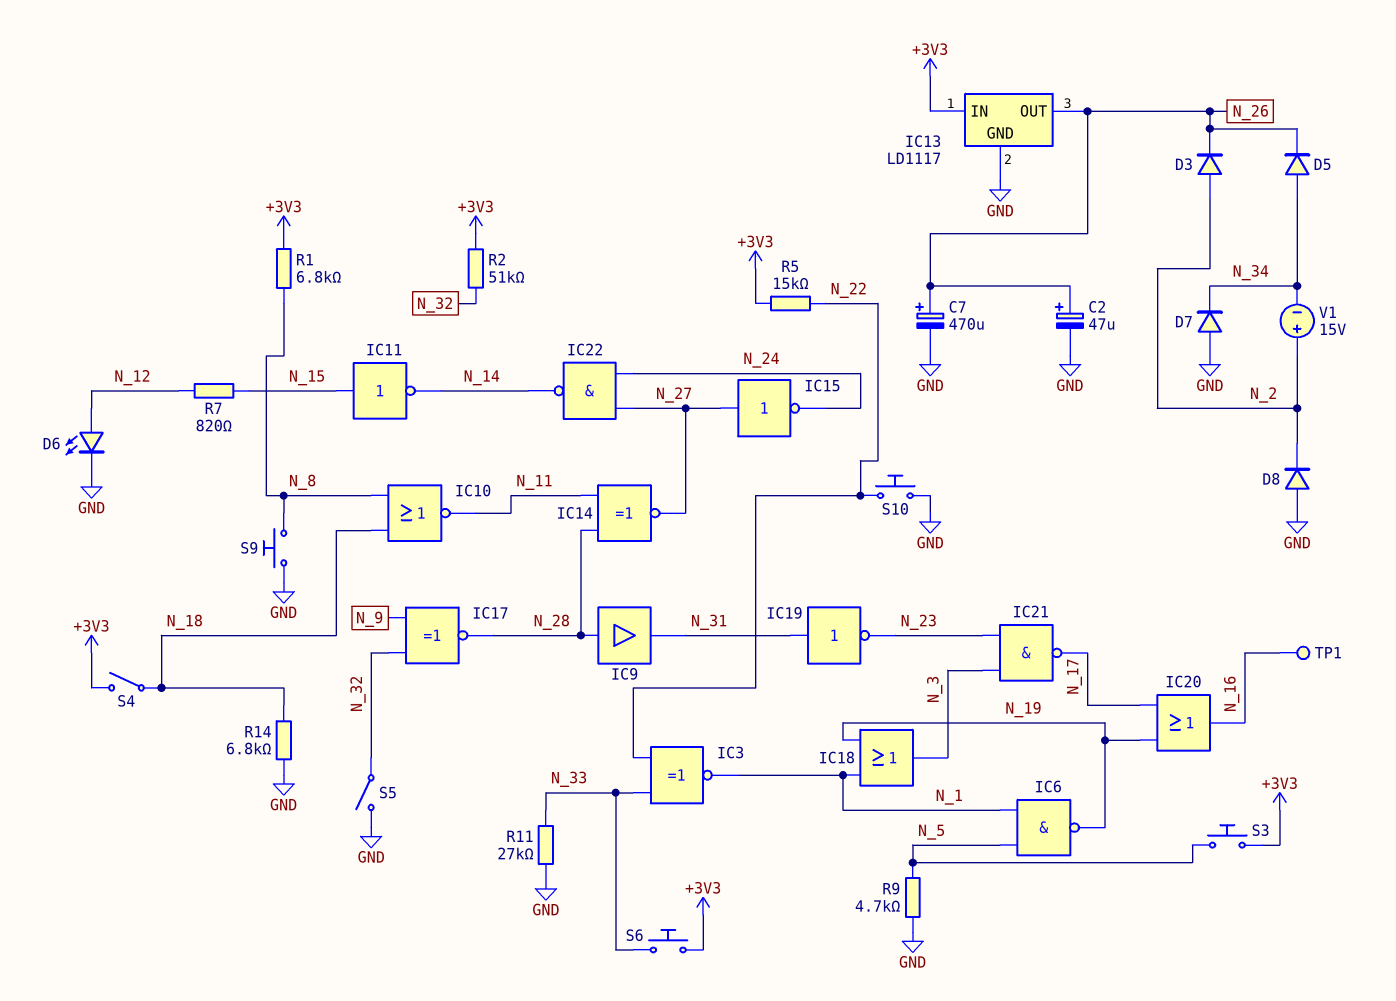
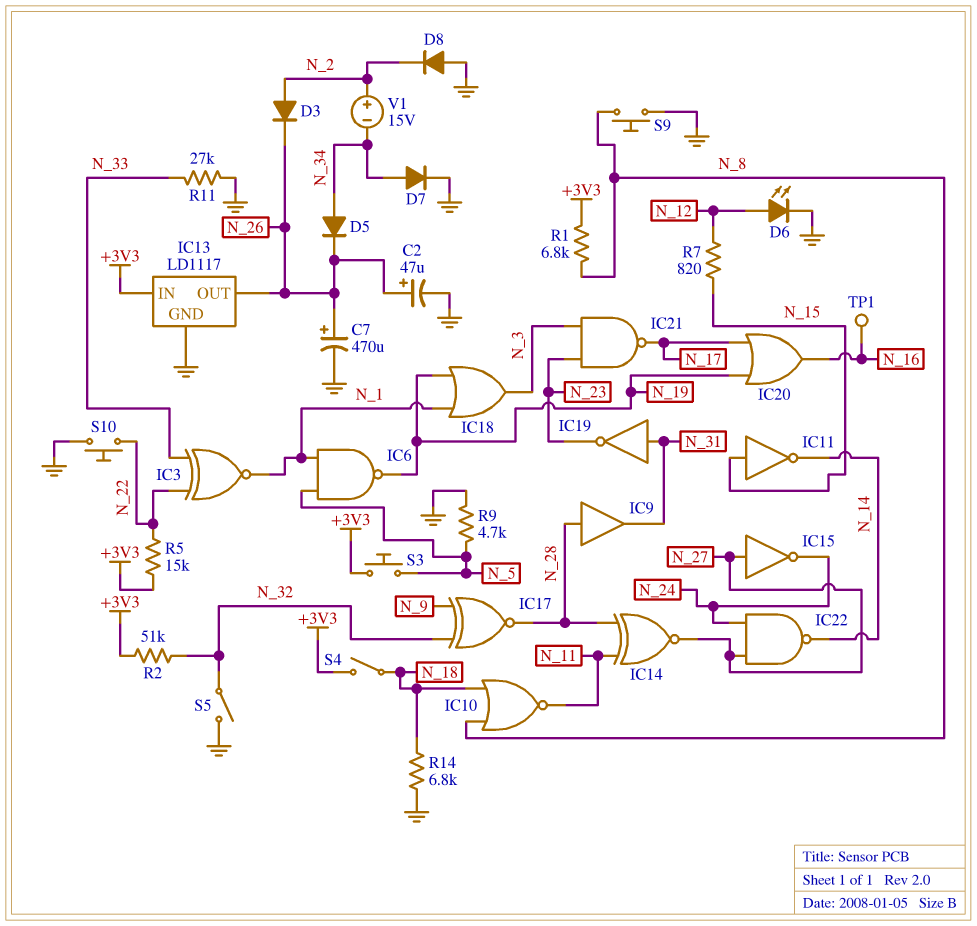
D7: diode (A GND, K N_34) -> diode (A N_34, K GND)
S6: button (+3V3, N_33) -> none

